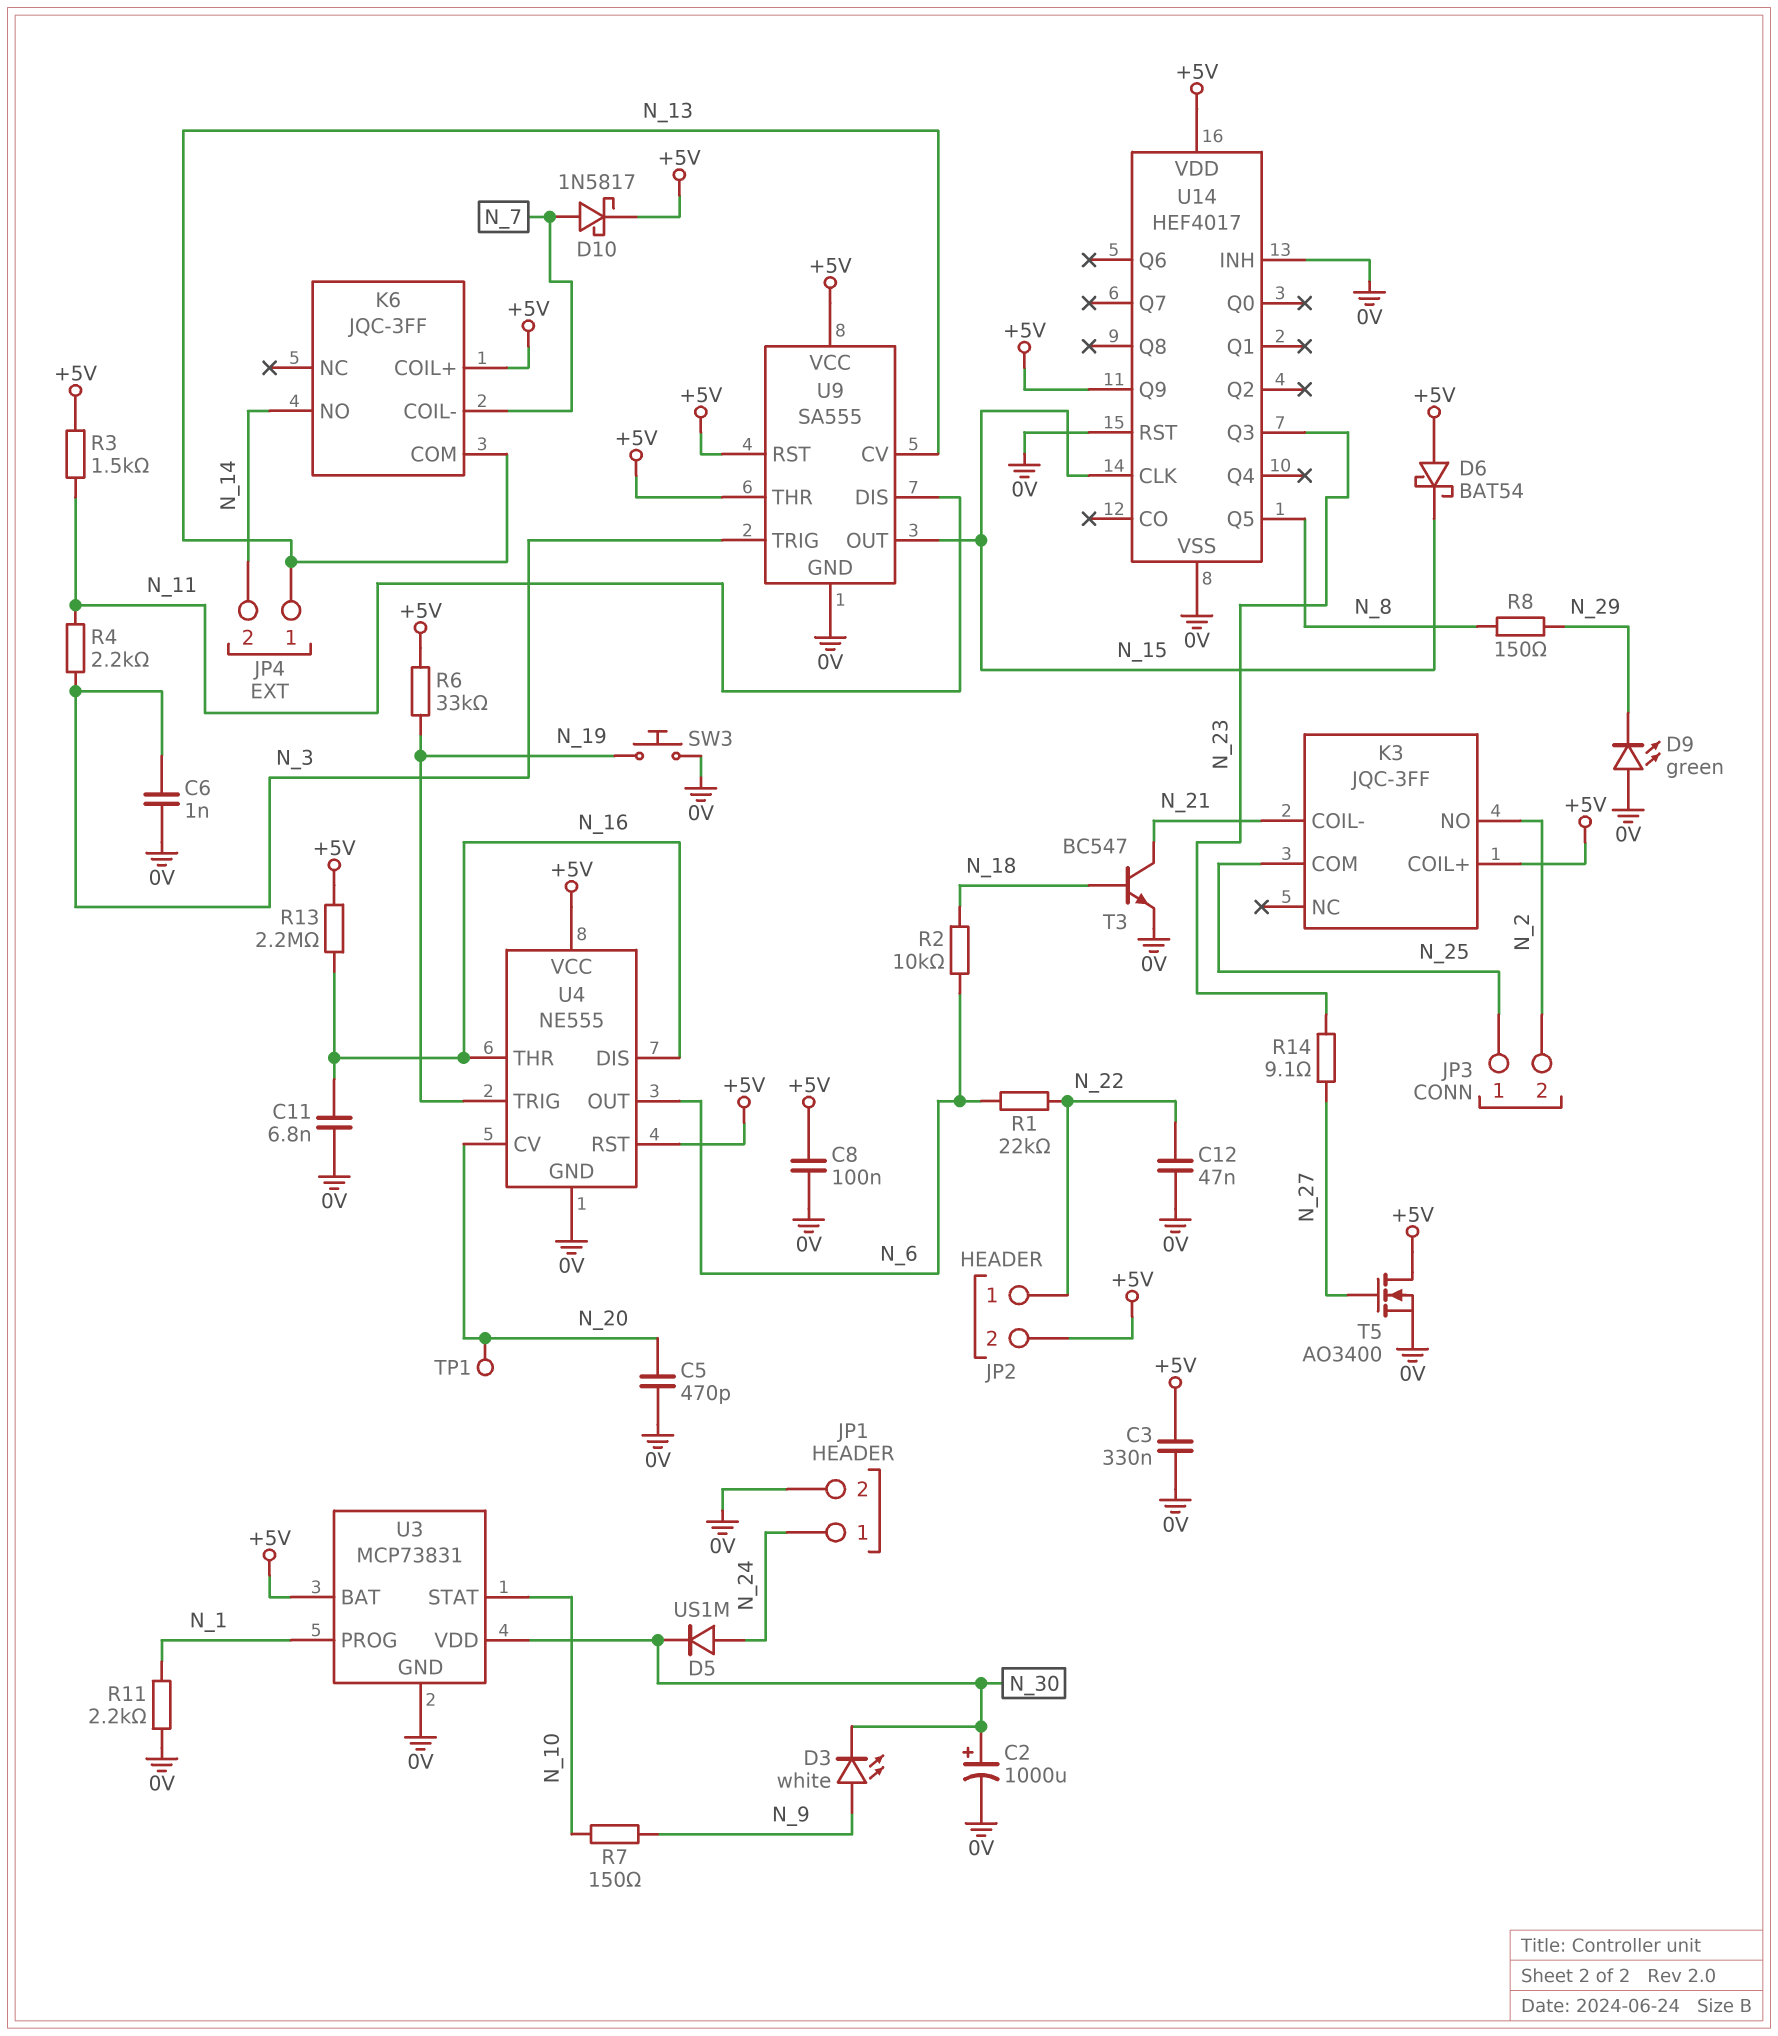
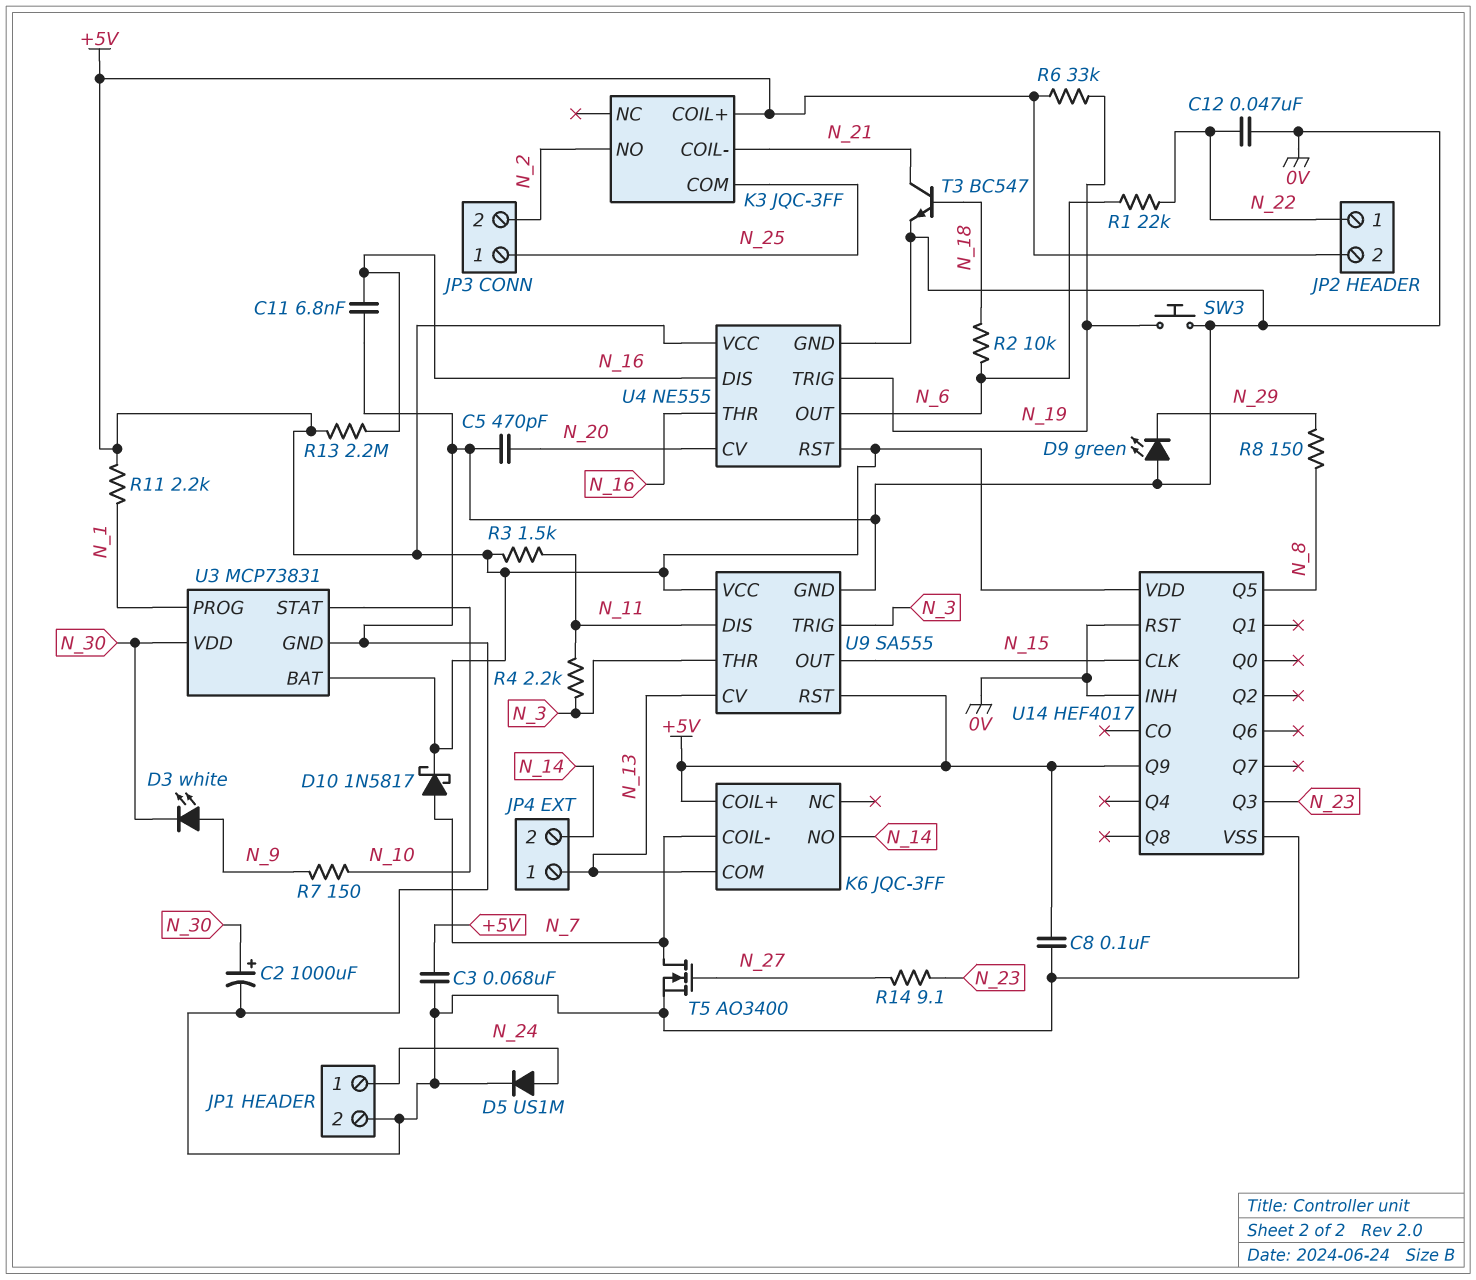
C3: 330nF (+5V, 0V) -> 68nF (+5V, 0V)
C6: 1nF (0V, N_3) -> none
D5: diode US1M (A N_24, K N_30) -> diode US1M (A N_24, K 0V)
D6: schottky BAT54 (A +5V, K N_15) -> none
R11: 2.2k (0V, N_1) -> 2.2k (+5V, N_1)
T5: NMOS AO3400 (G N_27, D +5V, S 0V) -> NMOS AO3400 (G N_27, D N_7, S 0V)
TP1: test point (N_20) -> none
U9 pin THR: +5V -> N_3

